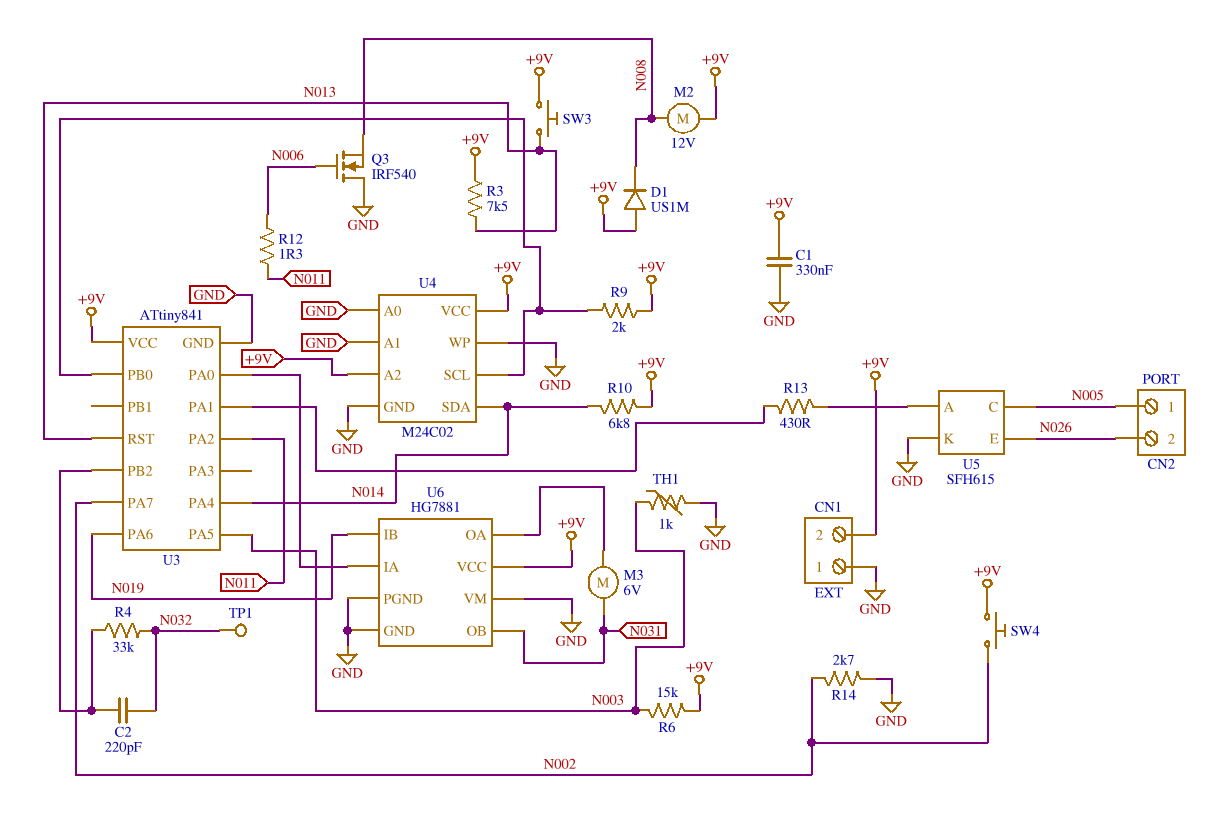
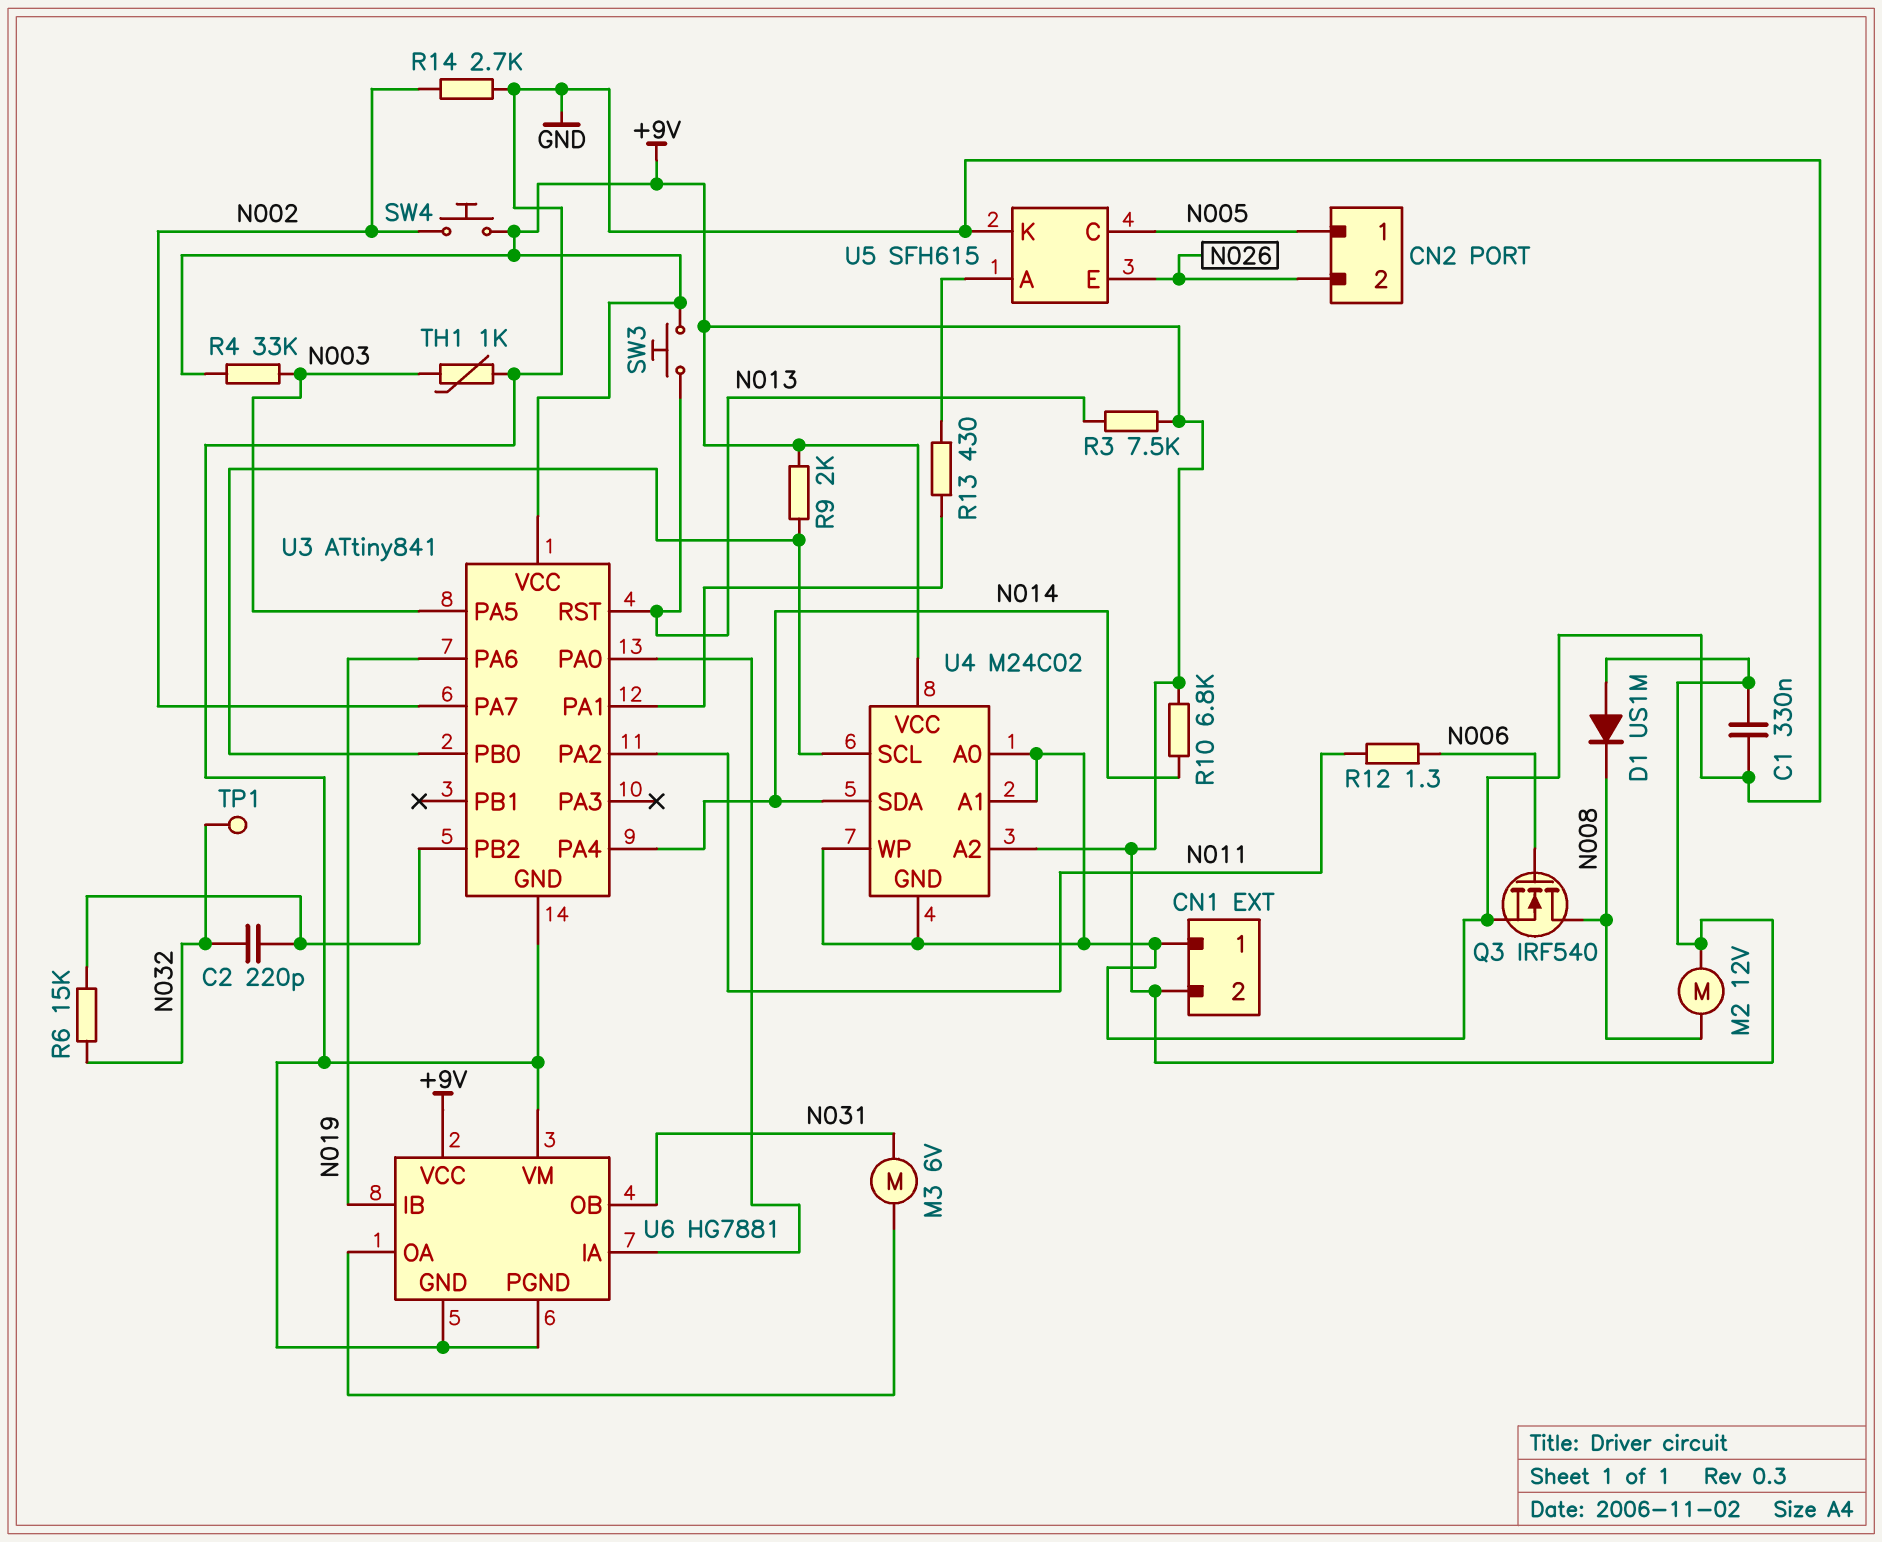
Q3: NMOS IRF540 (G N006, D GND, S N008) -> NMOS IRF540 (G N006, D N008, S GND)
R4: 33k (N032, U3/PB2) -> 33k (+9V, N003)
R6: 15k (+9V, N003) -> 15k (N032, U3/PB2)

